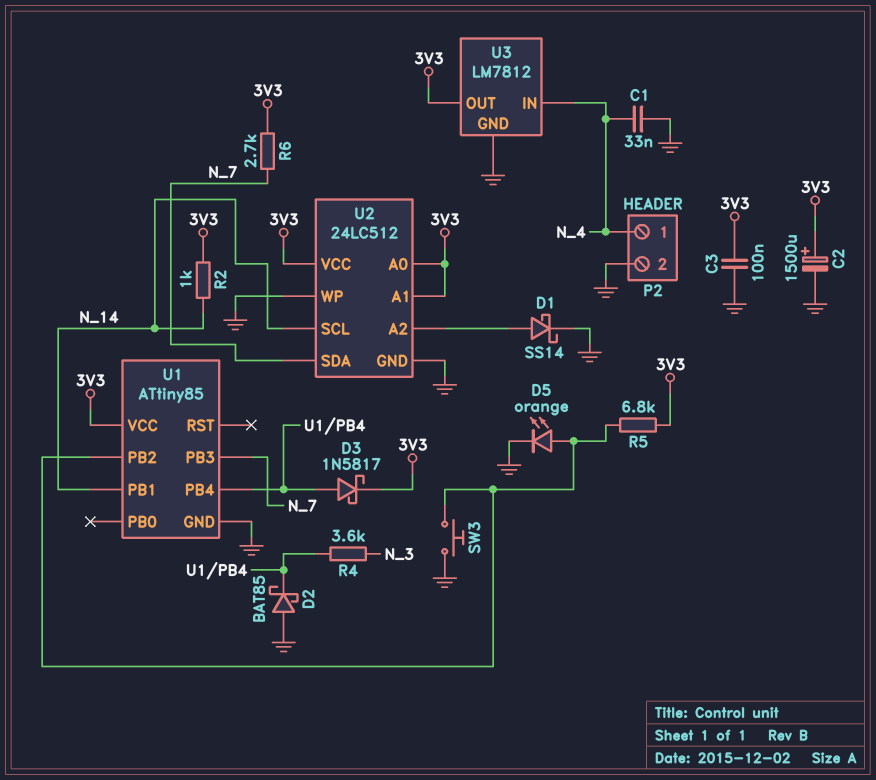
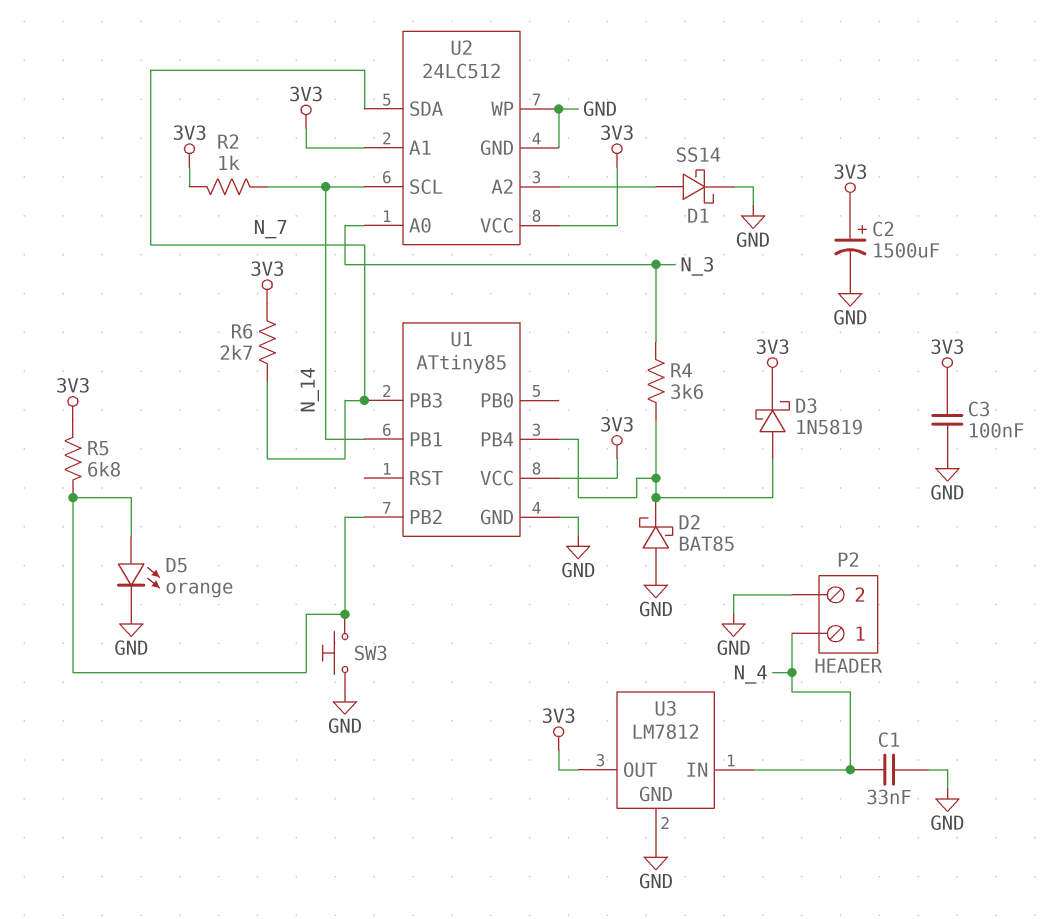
D3: schottky 1N5817 (A U1/PB4, K 3V3) -> schottky 1N5819 (A U1/PB4, K 3V3)
U2 pin A0: 3V3 -> N_3

